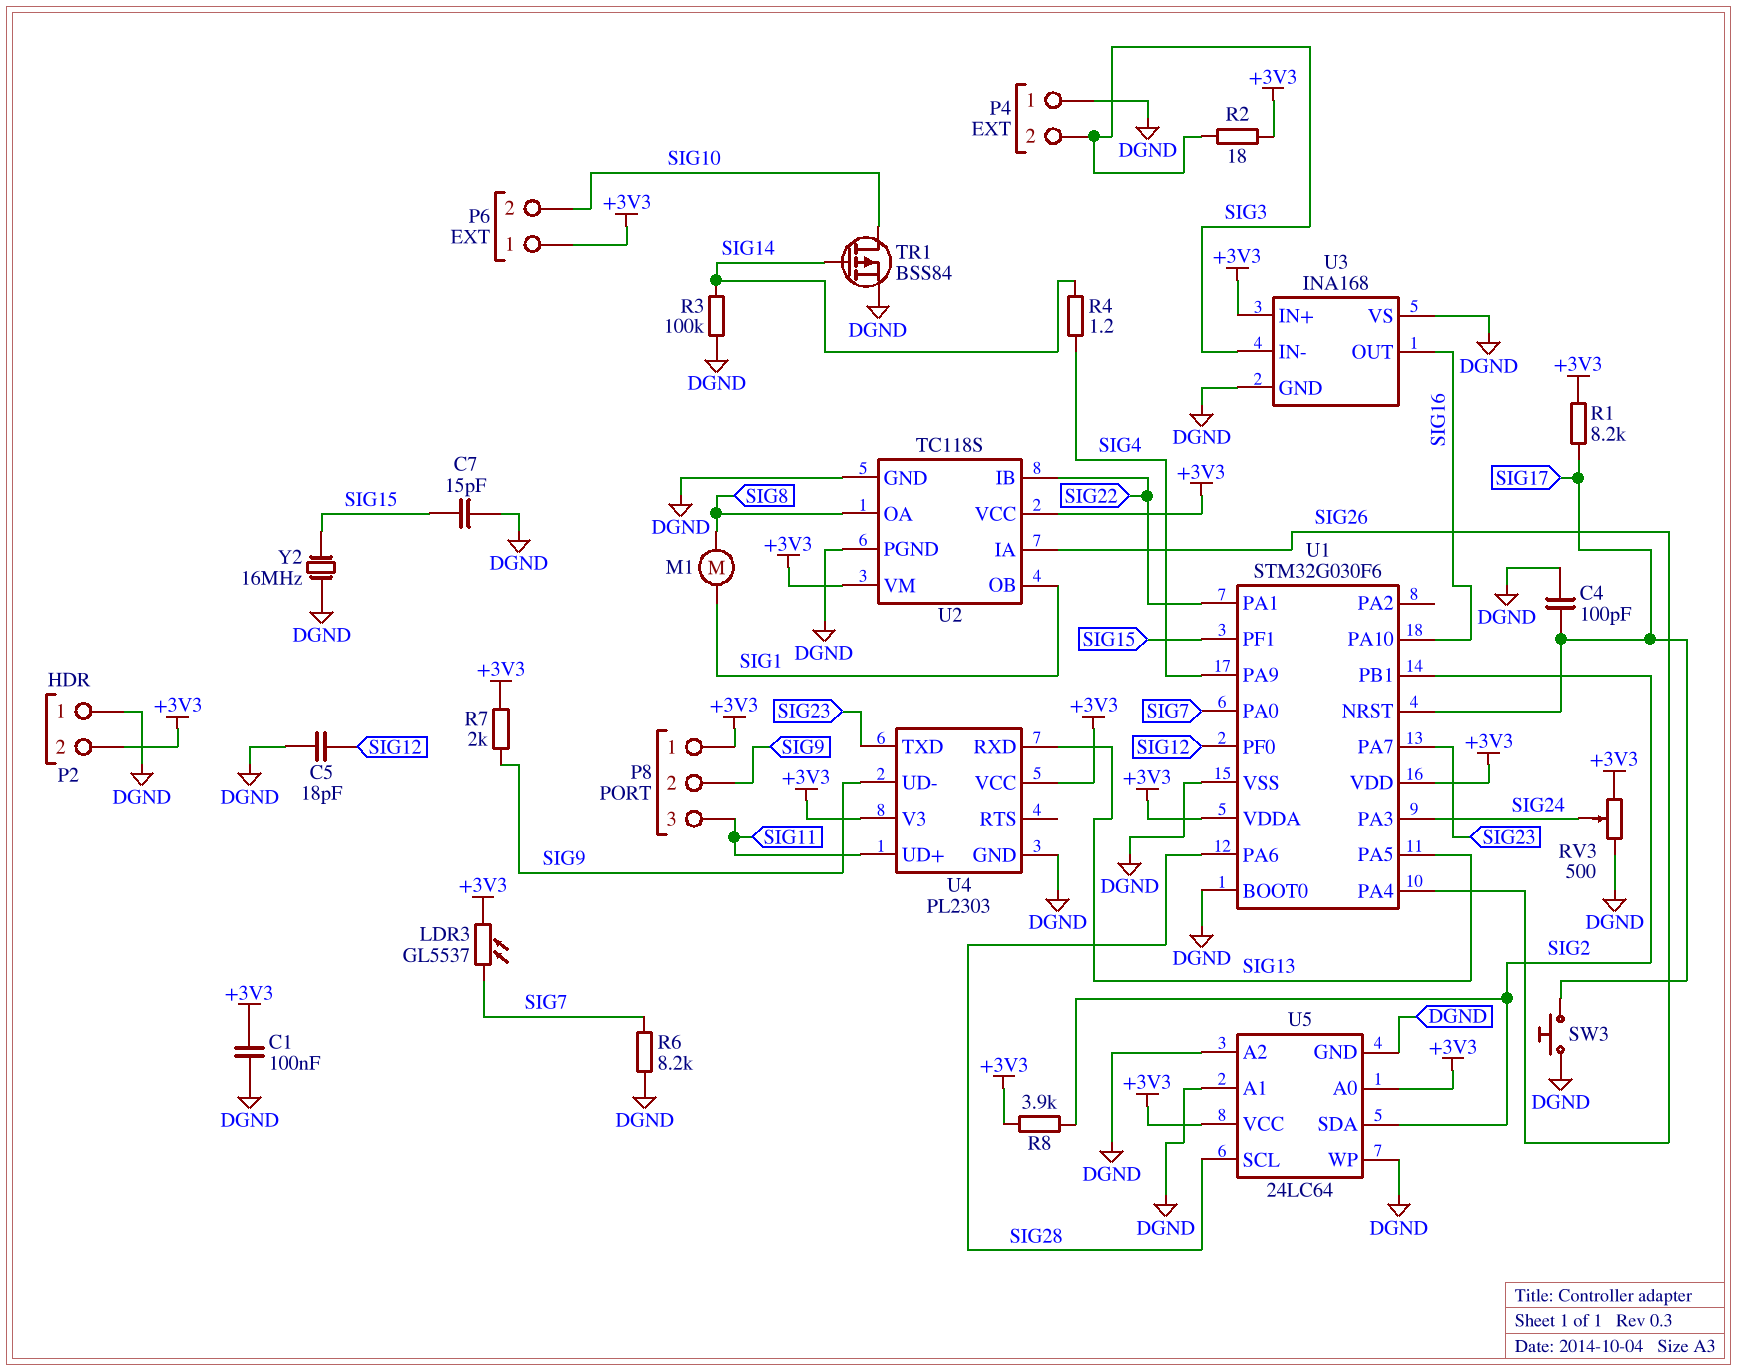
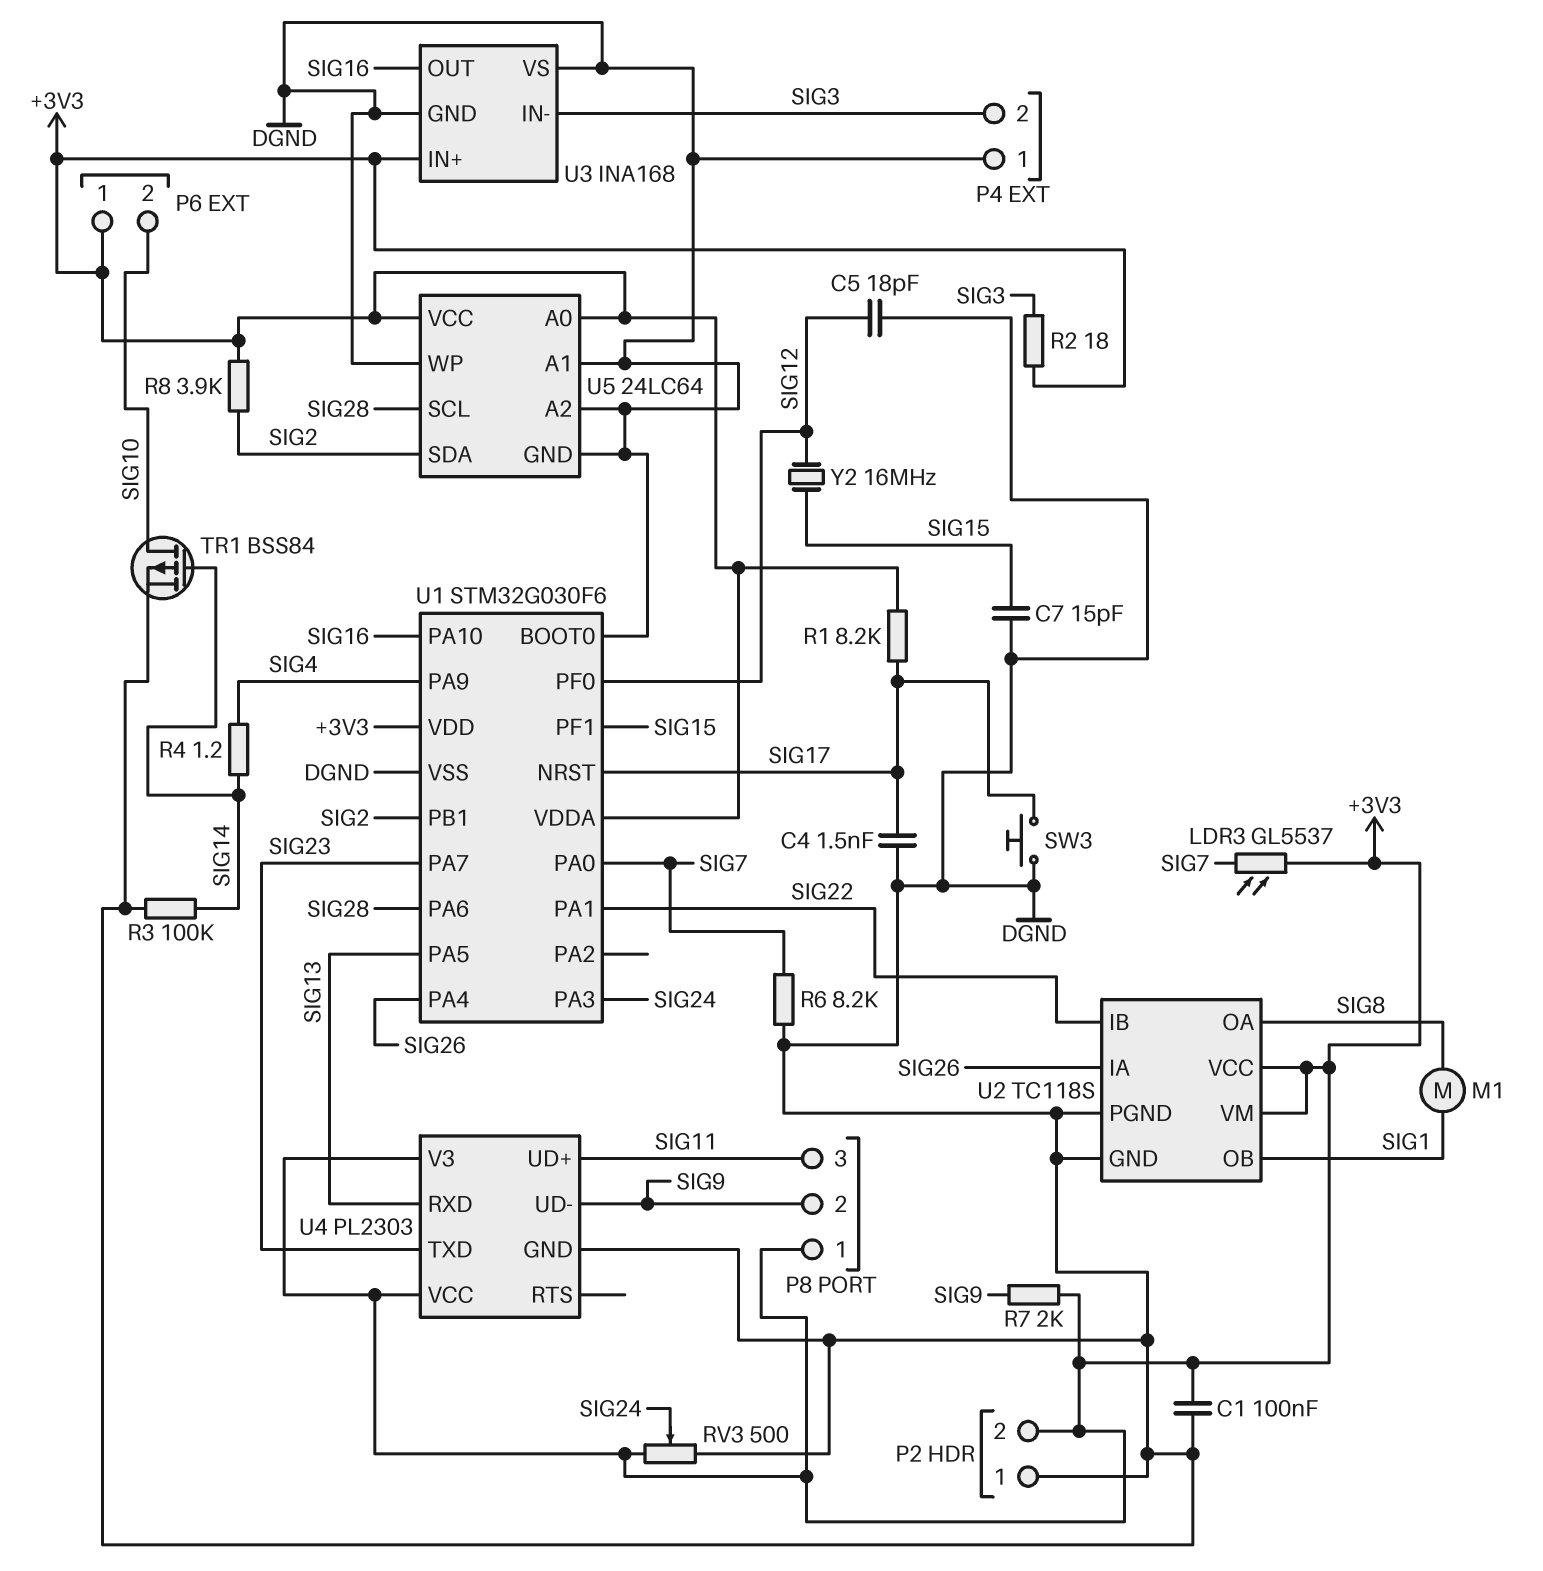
C4: 100pF (DGND, SIG17) -> 1.5nF (DGND, SIG17)
Y2: 16MHz (DGND, SIG15) -> 16MHz (SIG12, SIG15)

